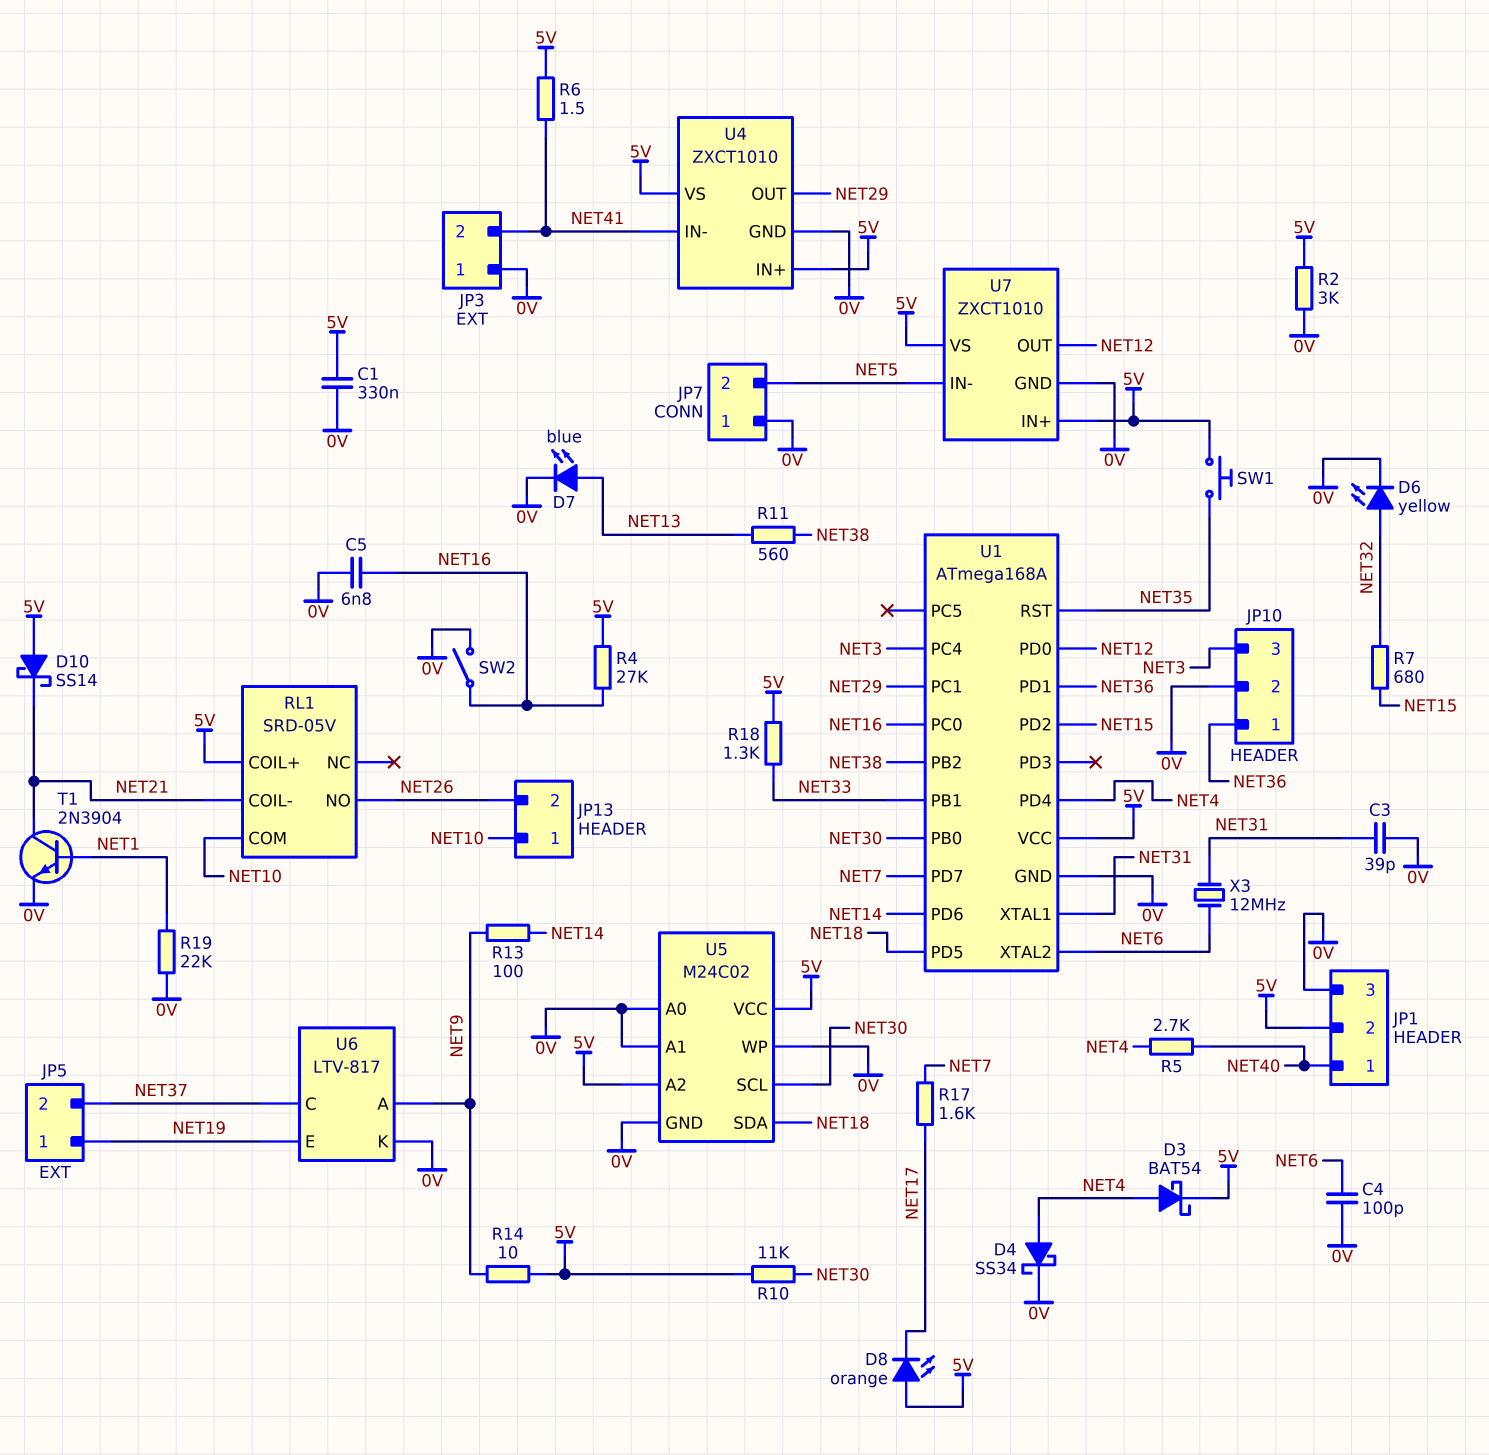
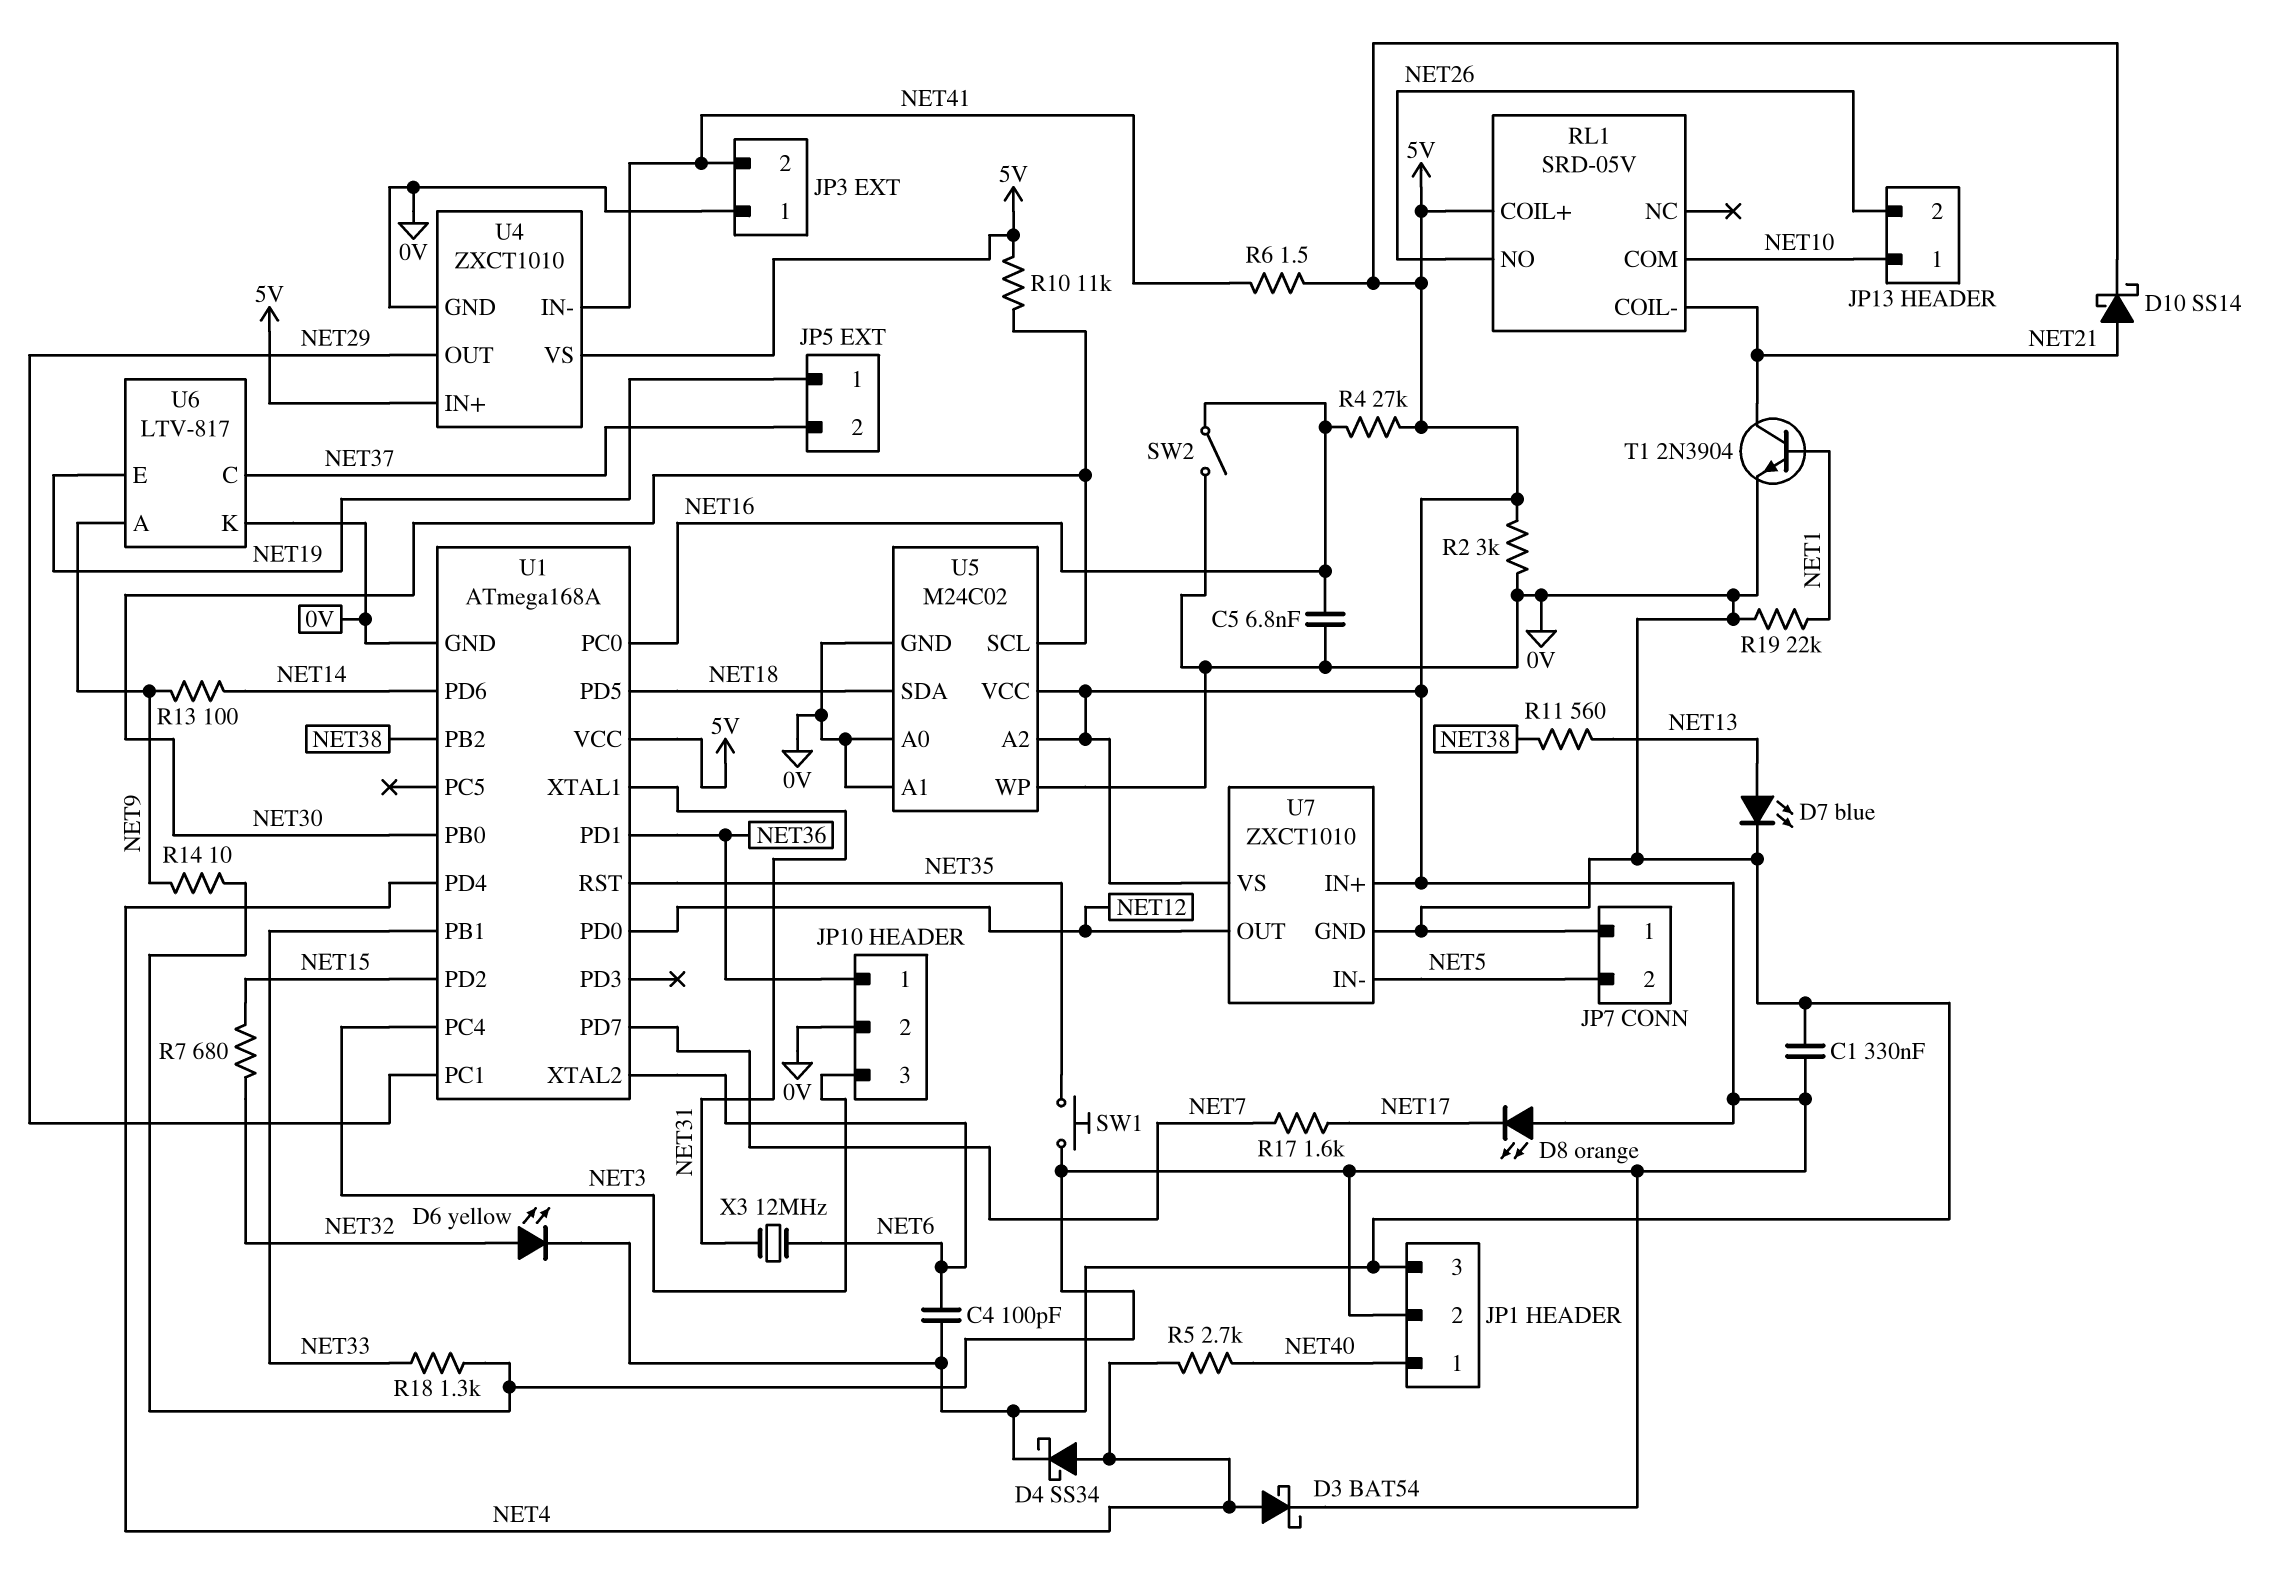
C3: 39pF (0V, NET31) -> none
D10: schottky SS14 (A 5V, K NET21) -> schottky SS14 (A NET21, K 5V)

